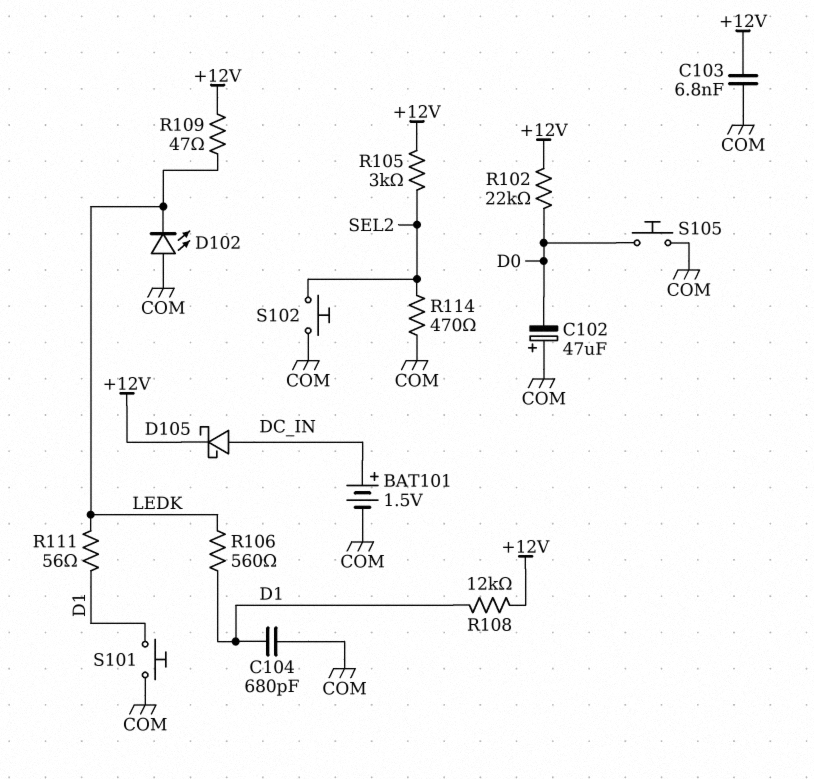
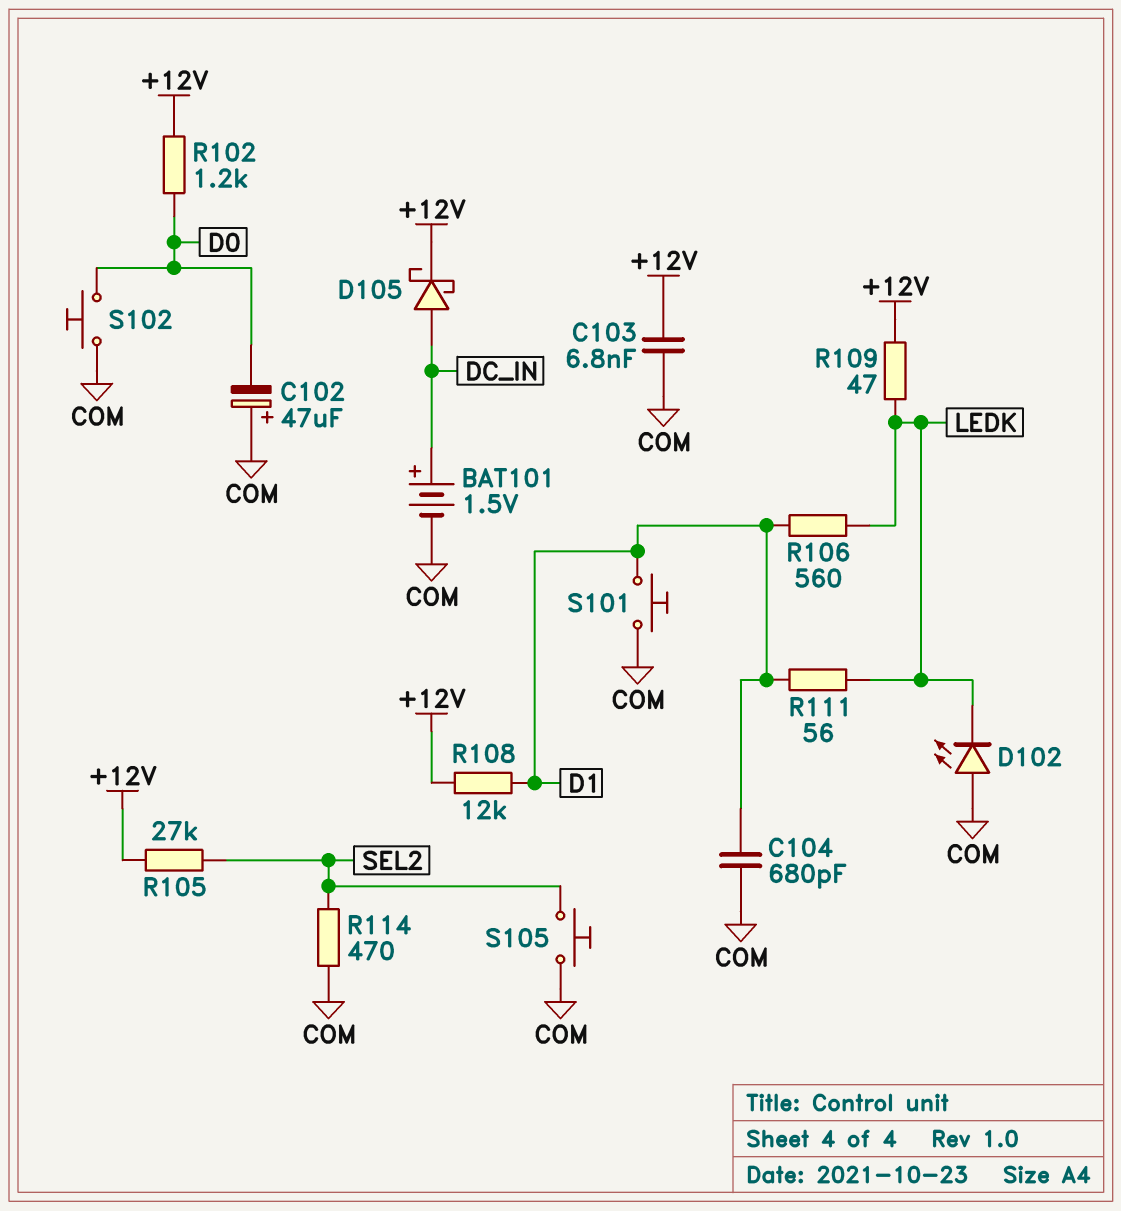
R102: 22k (+12V, D0) -> 1.2k (+12V, D0)
R105: 3k (+12V, SEL2) -> 27k (+12V, SEL2)
S102: button (COM, SEL2) -> button (COM, D0)
S105: button (COM, D0) -> button (COM, SEL2)

